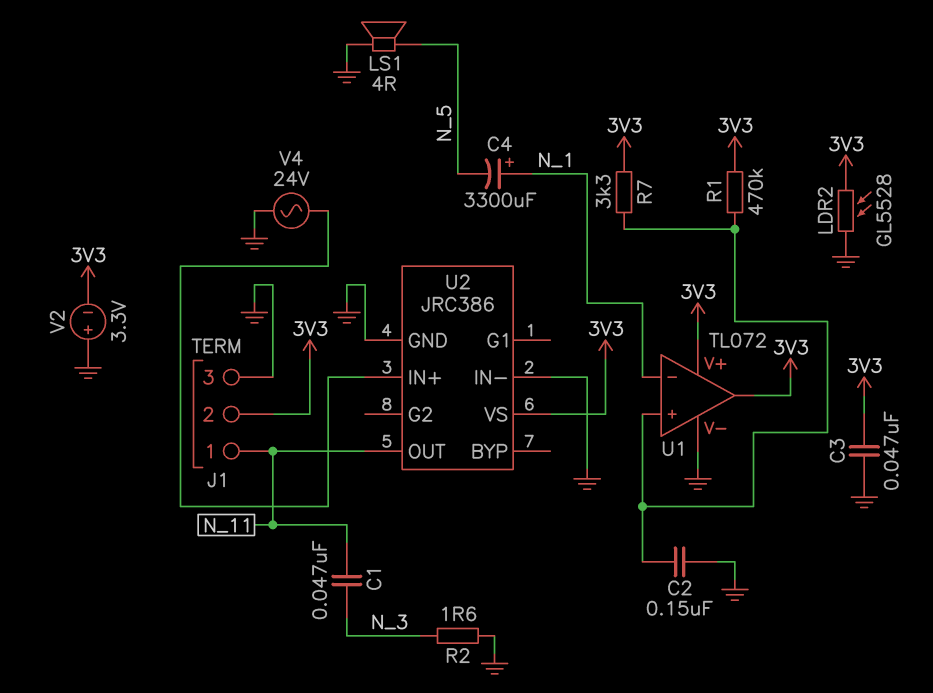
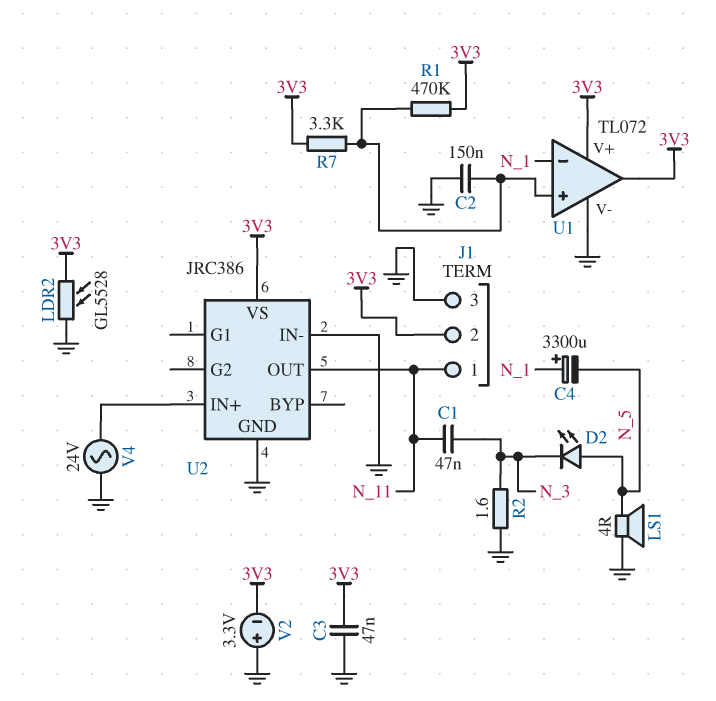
D2: none -> LED (A N_5, K N_3)

